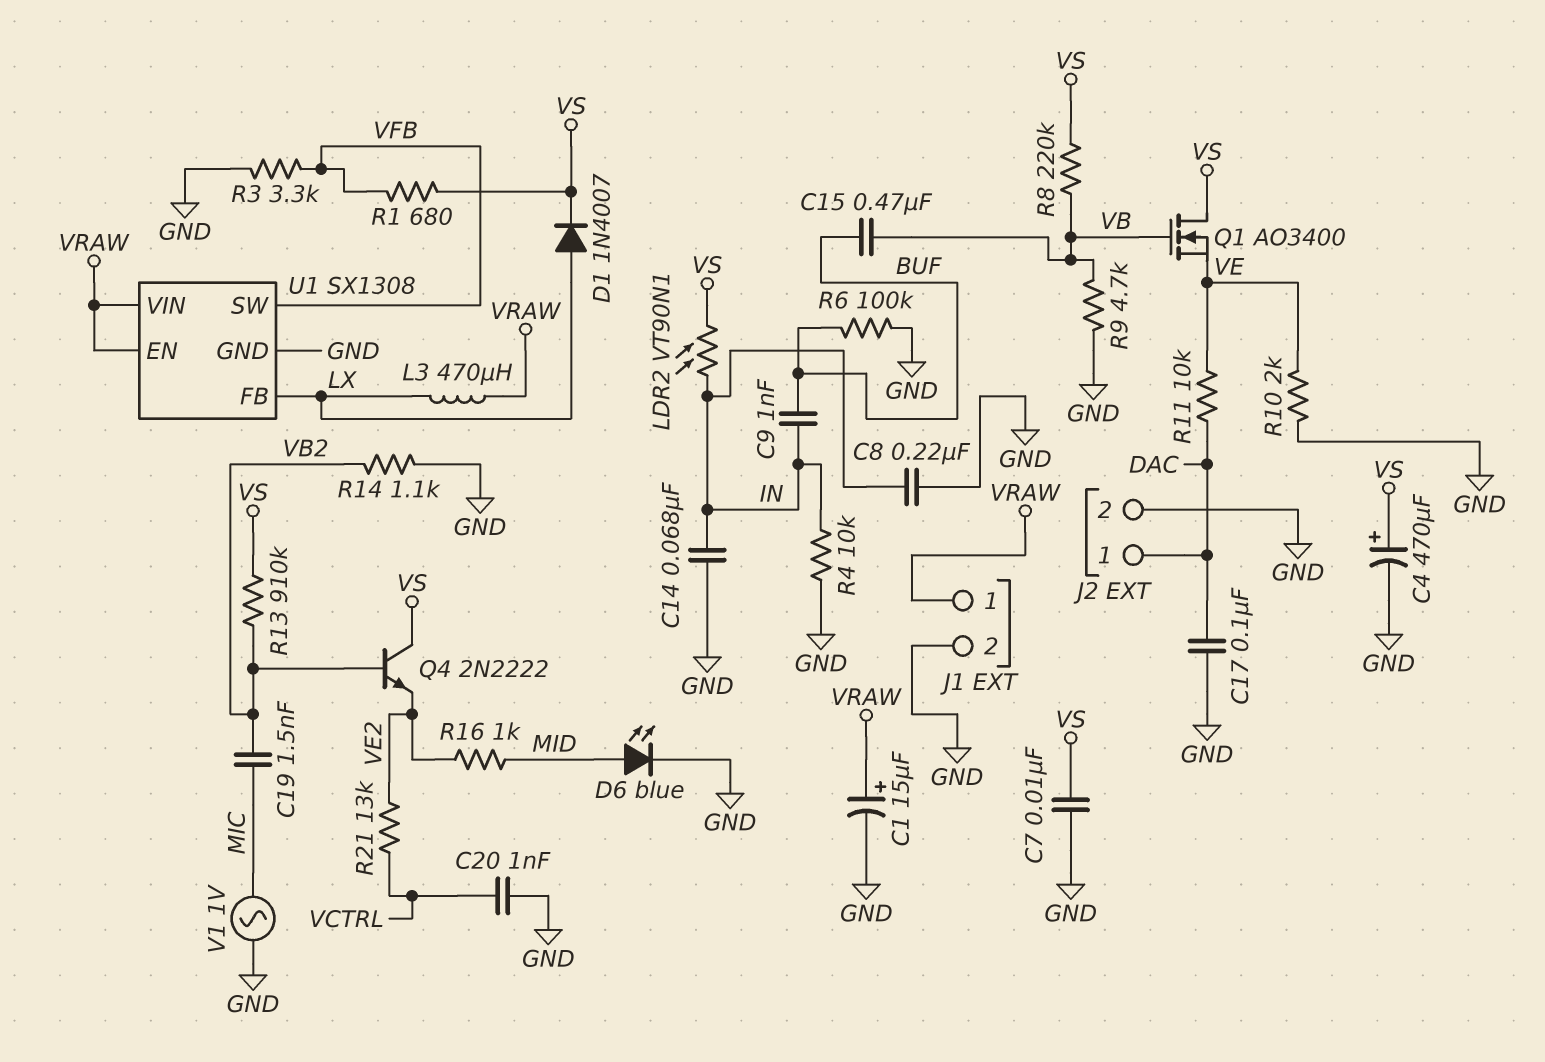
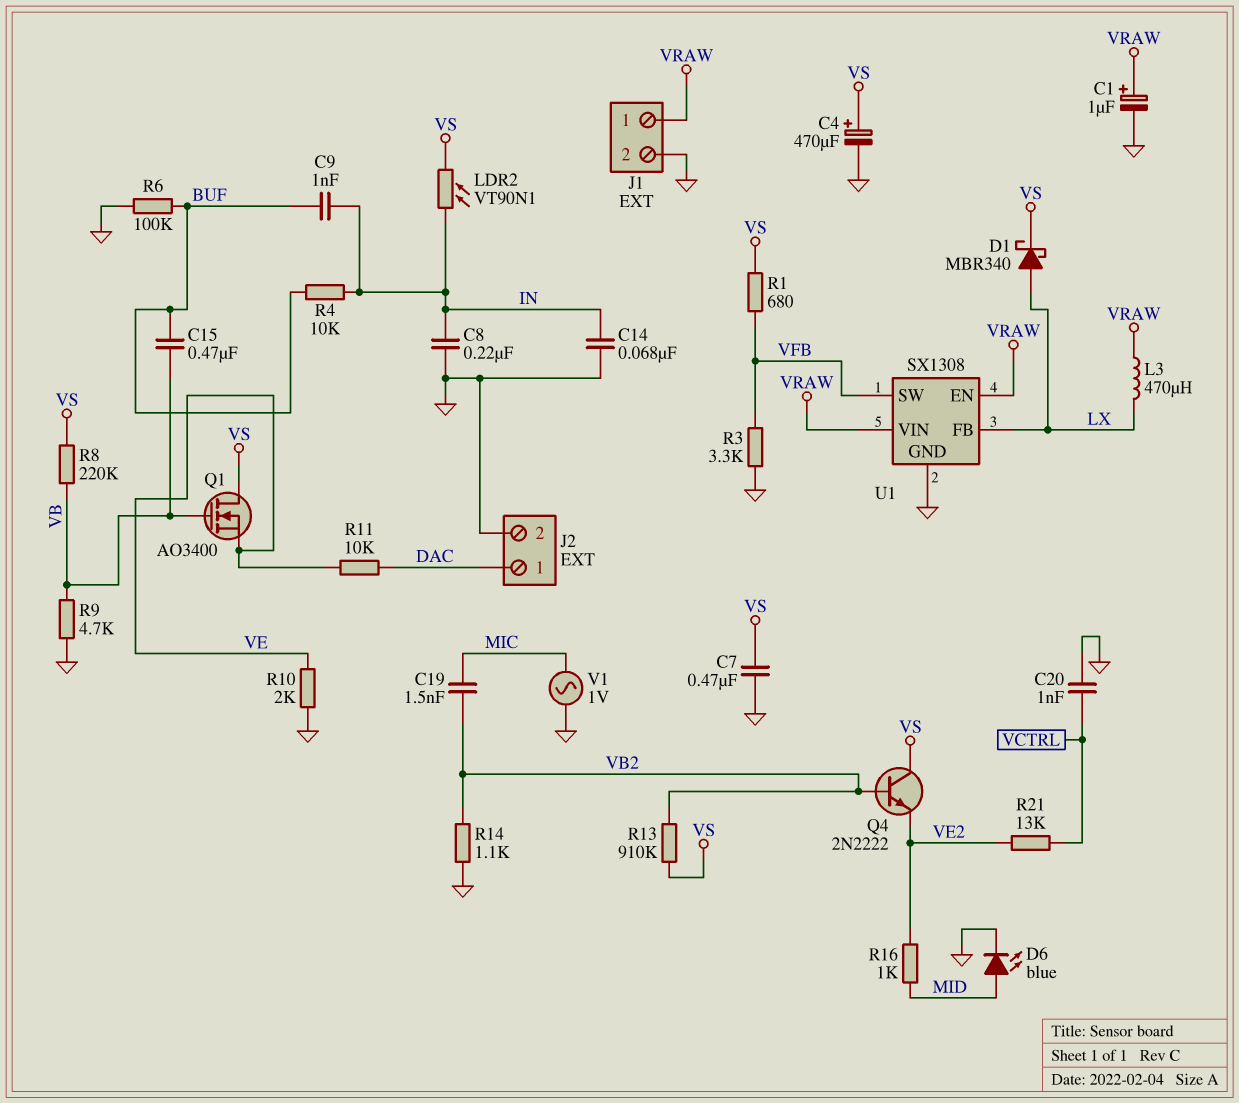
C1: 15uF (plus VRAW, minus GND) -> 1uF (plus VRAW, minus GND)
C7: 10nF (GND, VS) -> 470nF (GND, VS)
C17: 100nF (DAC, GND) -> none
D1: diode 1N4007 (A LX, K VS) -> schottky MBR340 (A LX, K VS)
R4: 10k (GND, IN) -> 10k (BUF, IN)

